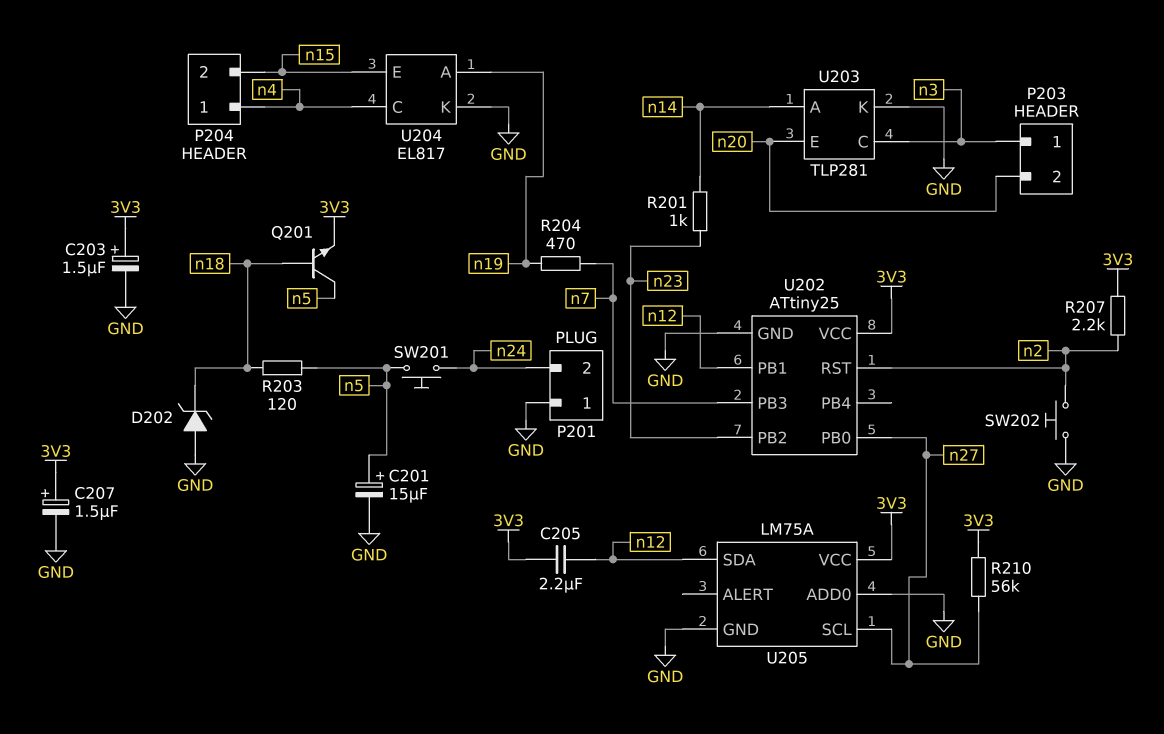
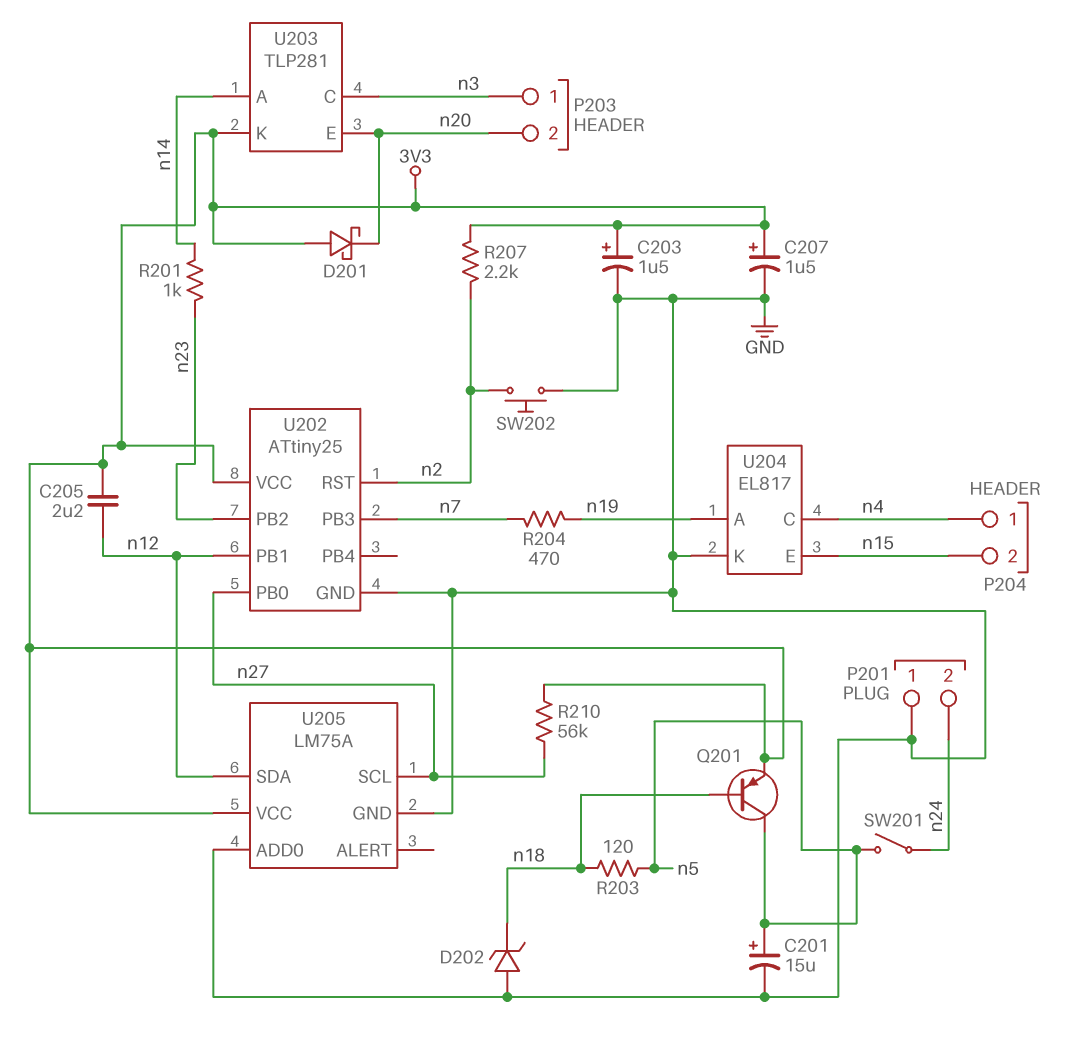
D201: none -> schottky (A 3V3, K n20)
Q201: NPN (B n18, C n5, E 3V3) -> PNP (B n18, C n5, E 3V3)
SW201: button (n5, n24) -> switch (n5, n24)
U203 pin K: GND -> 3V3

